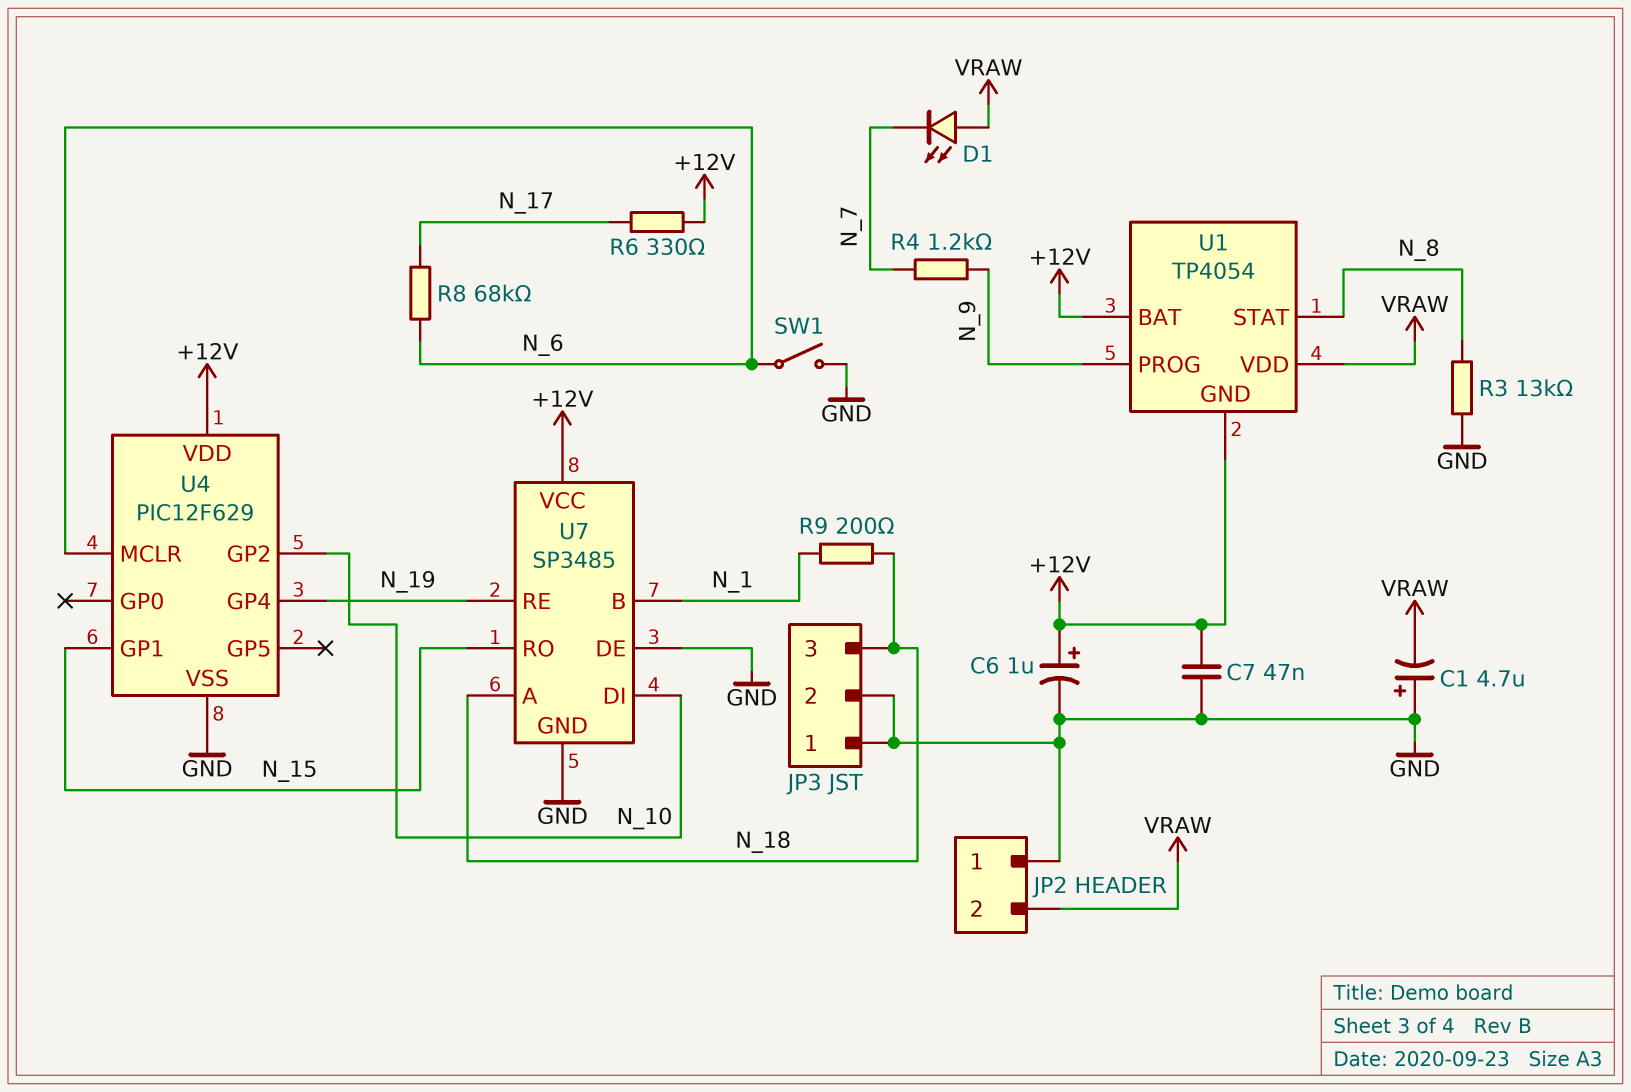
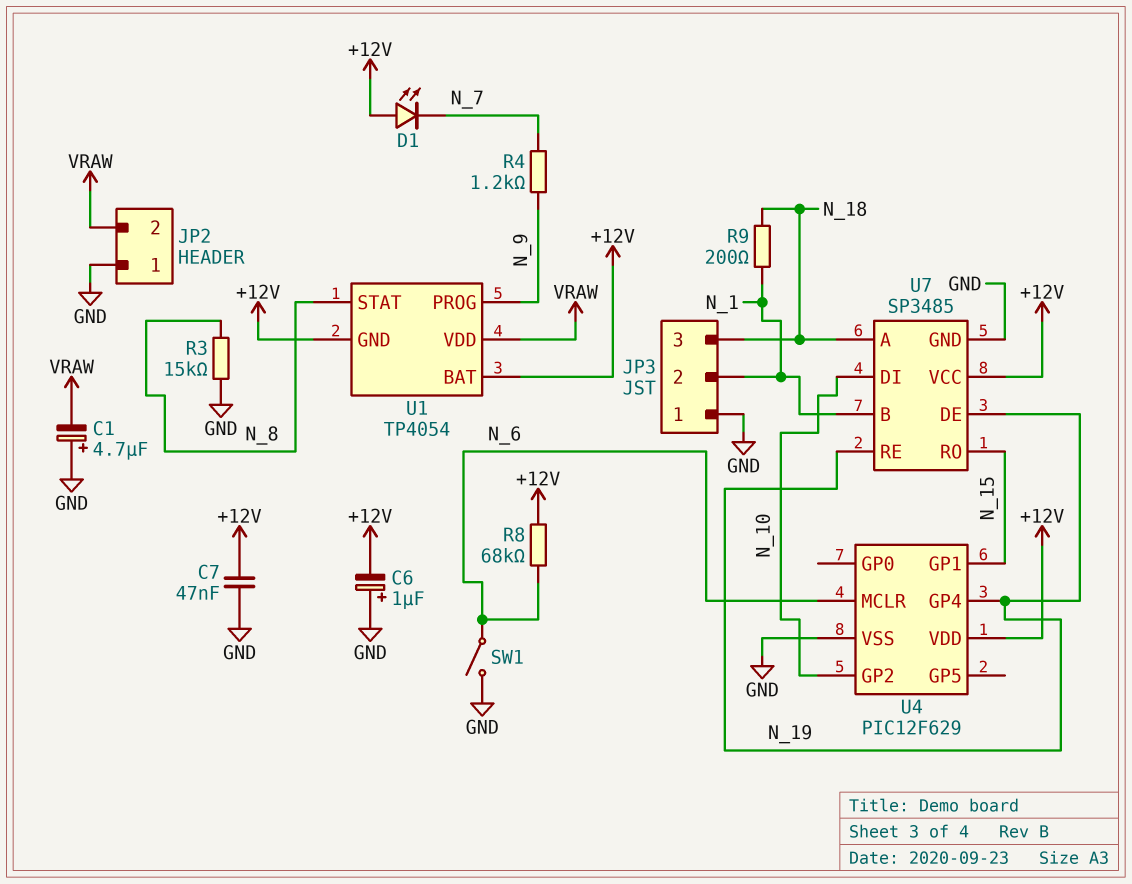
C6: 1uF (plus +12V, minus GND) -> 1uF (plus GND, minus +12V)
D1: LED (A VRAW, K N_7) -> LED (A +12V, K N_7)
JP3 pin 2: GND -> N_1
R3: 13k (GND, N_8) -> 15k (GND, N_8)
R6: 330 (+12V, N_17) -> none
R8: 68k (N_6, N_17) -> 68k (+12V, N_6)
U7 pin DE: GND -> N_19

